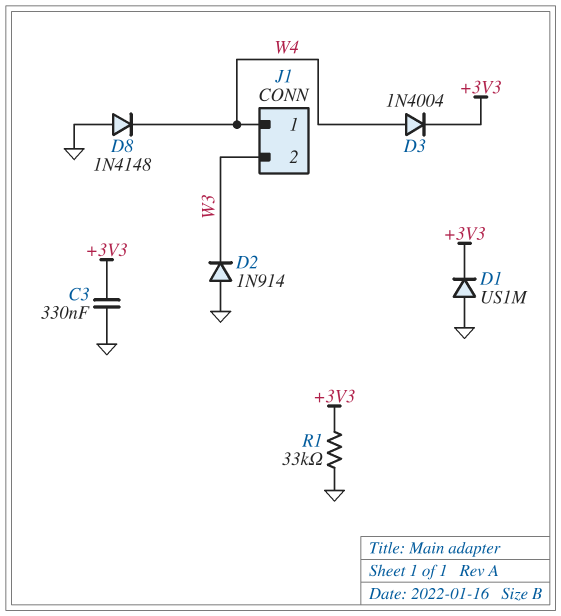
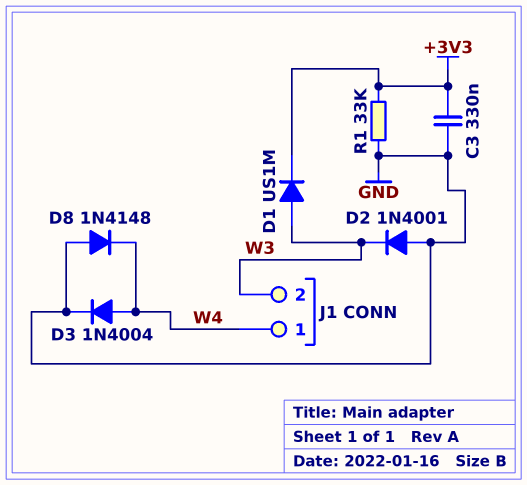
D1: diode US1M (A GND, K +3V3) -> diode US1M (A W3, K +3V3)
D2: diode 1N914 (A GND, K W3) -> diode 1N4001 (A GND, K W3)
D3: diode 1N4004 (A W4, K +3V3) -> diode 1N4004 (A W4, K GND)

